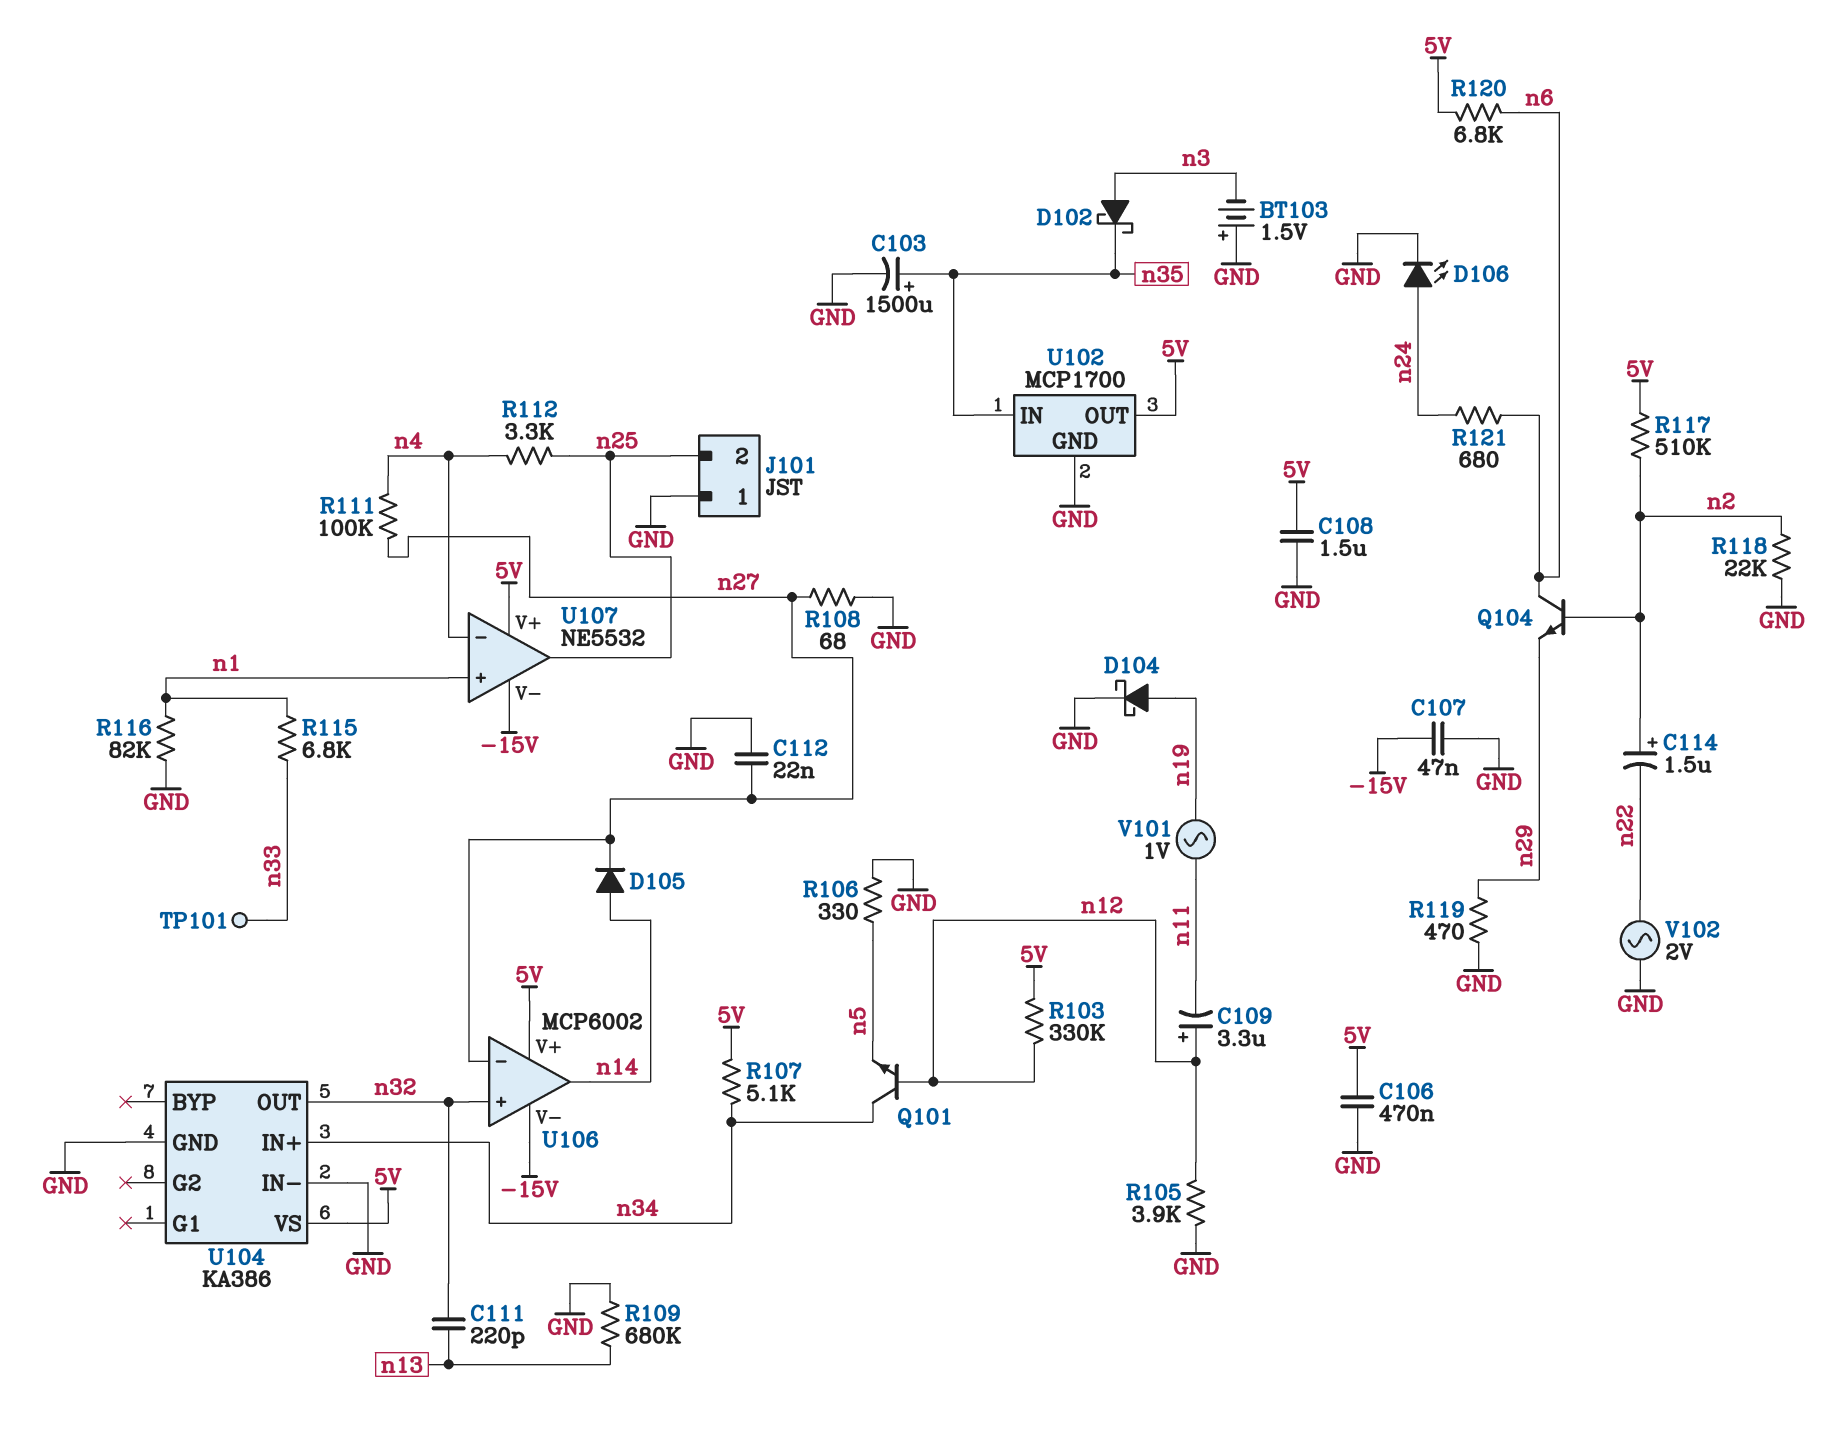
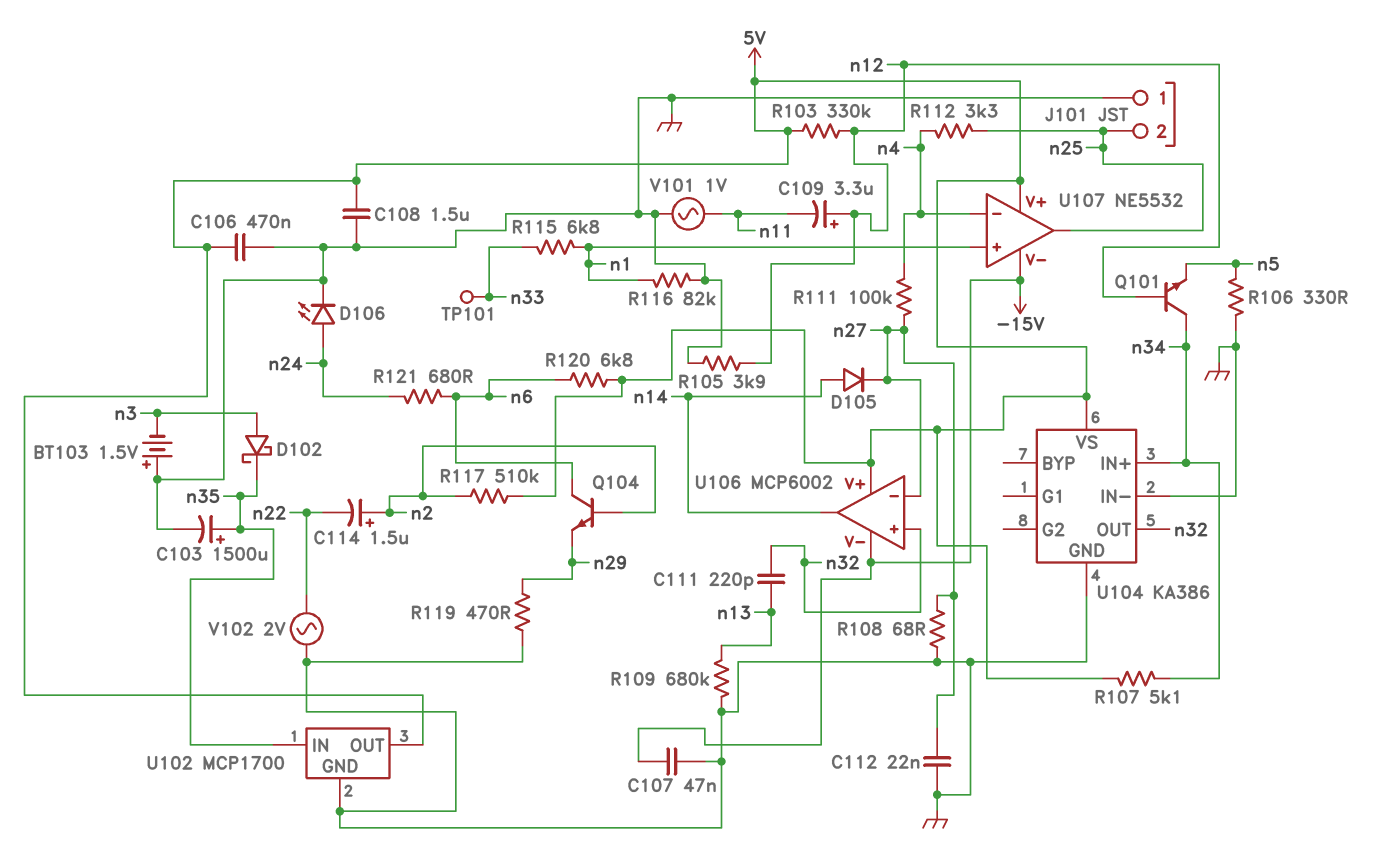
D104: schottky (A n19, K GND) -> none
R118: 22k (GND, n2) -> none
V101: AC 1V (n11, n19) -> AC 1V (GND, n11)

